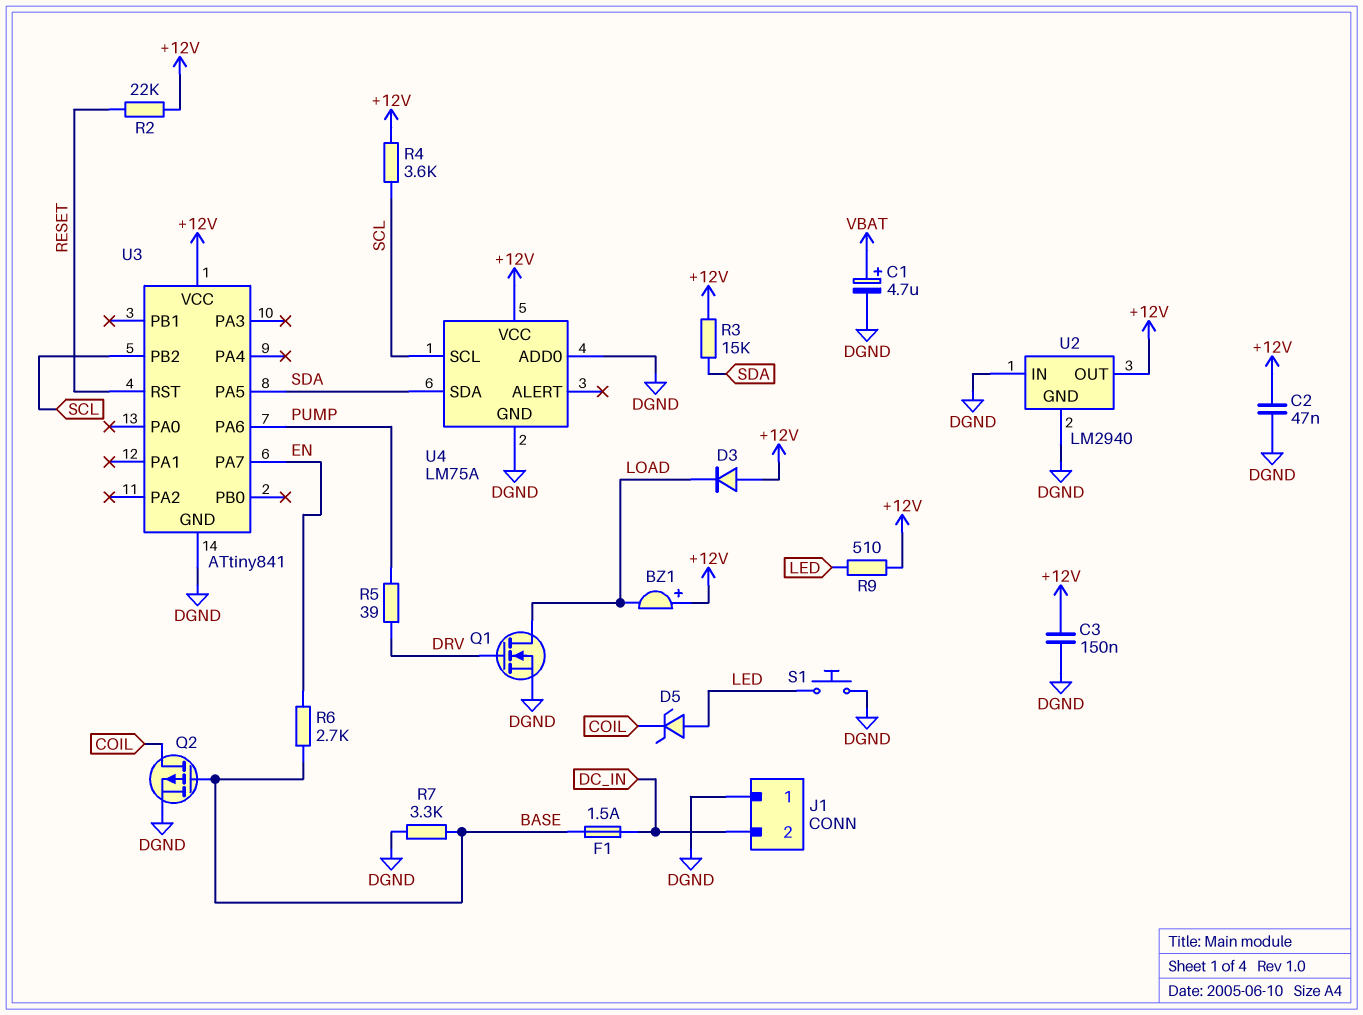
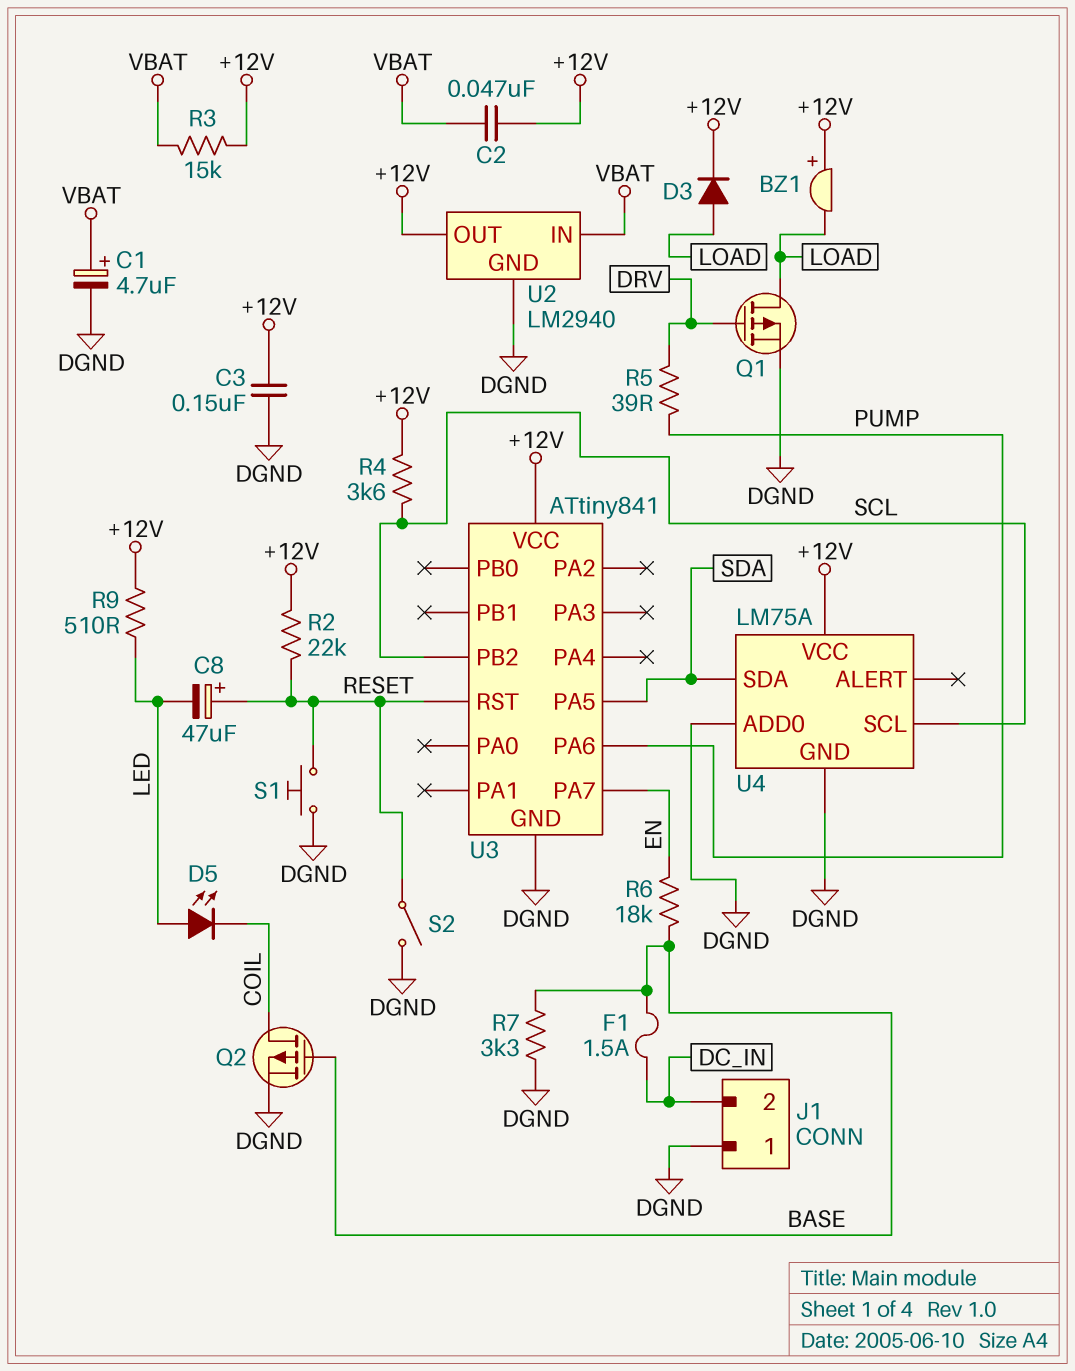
C2: 47nF (+12V, DGND) -> 47nF (+12V, VBAT)
C8: none -> 47uF (plus RESET, minus LED)
D3: diode (A +12V, K LOAD) -> diode (A LOAD, K +12V)
D5: zener (A LED, K COIL) -> LED (A LED, K COIL)
Q1: NMOS (G DRV, D LOAD, S DGND) -> PMOS (G DRV, D LOAD, S DGND)
R3: 15k (+12V, SDA) -> 15k (+12V, VBAT)
R6: 2.7k (BASE, EN) -> 18k (BASE, EN)
S1: button (DGND, LED) -> button (DGND, RESET)
S2: none -> switch (DGND, RESET)
U2 pin IN: DGND -> VBAT

